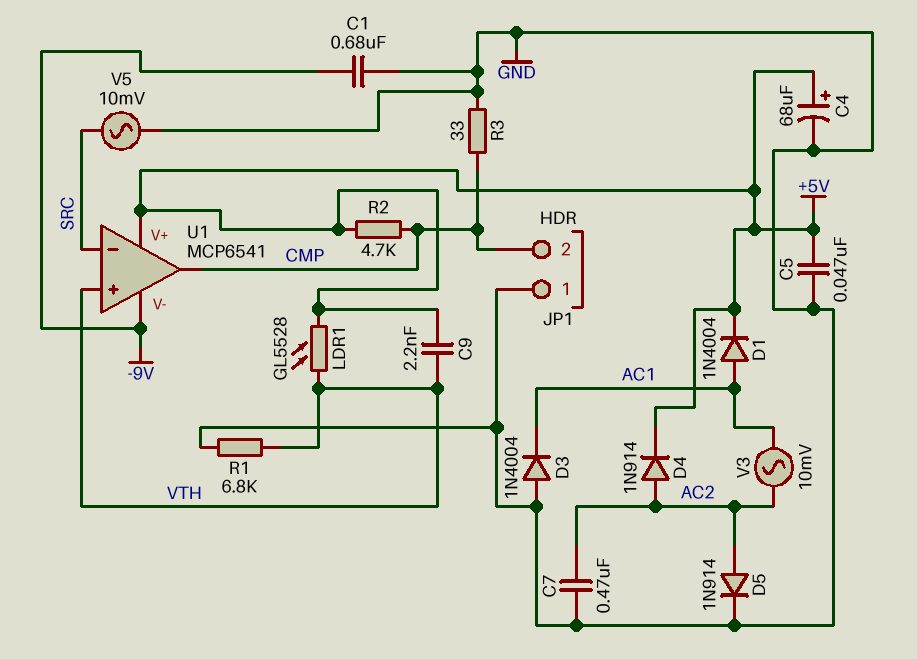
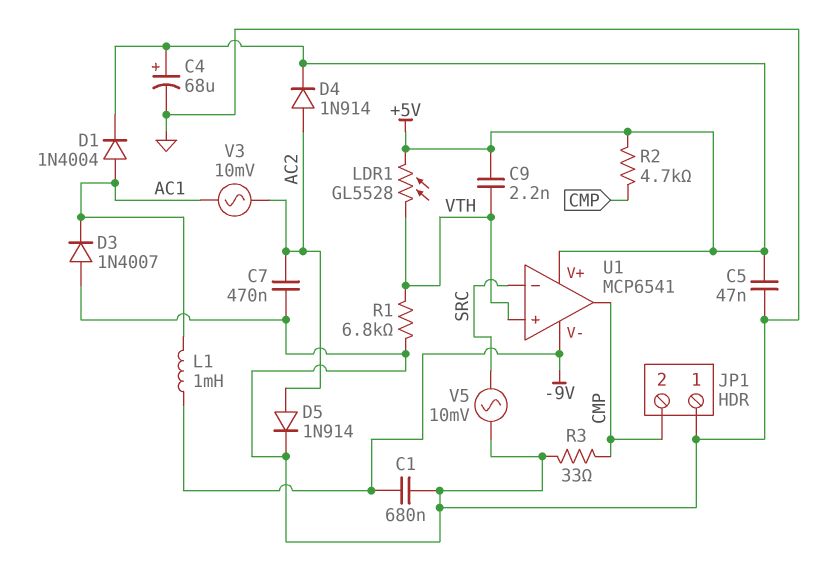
D3: diode 1N4004 (A GND, K AC1) -> diode 1N4007 (A GND, K AC1)
L1: none -> 1mH (-9V, AC1)

